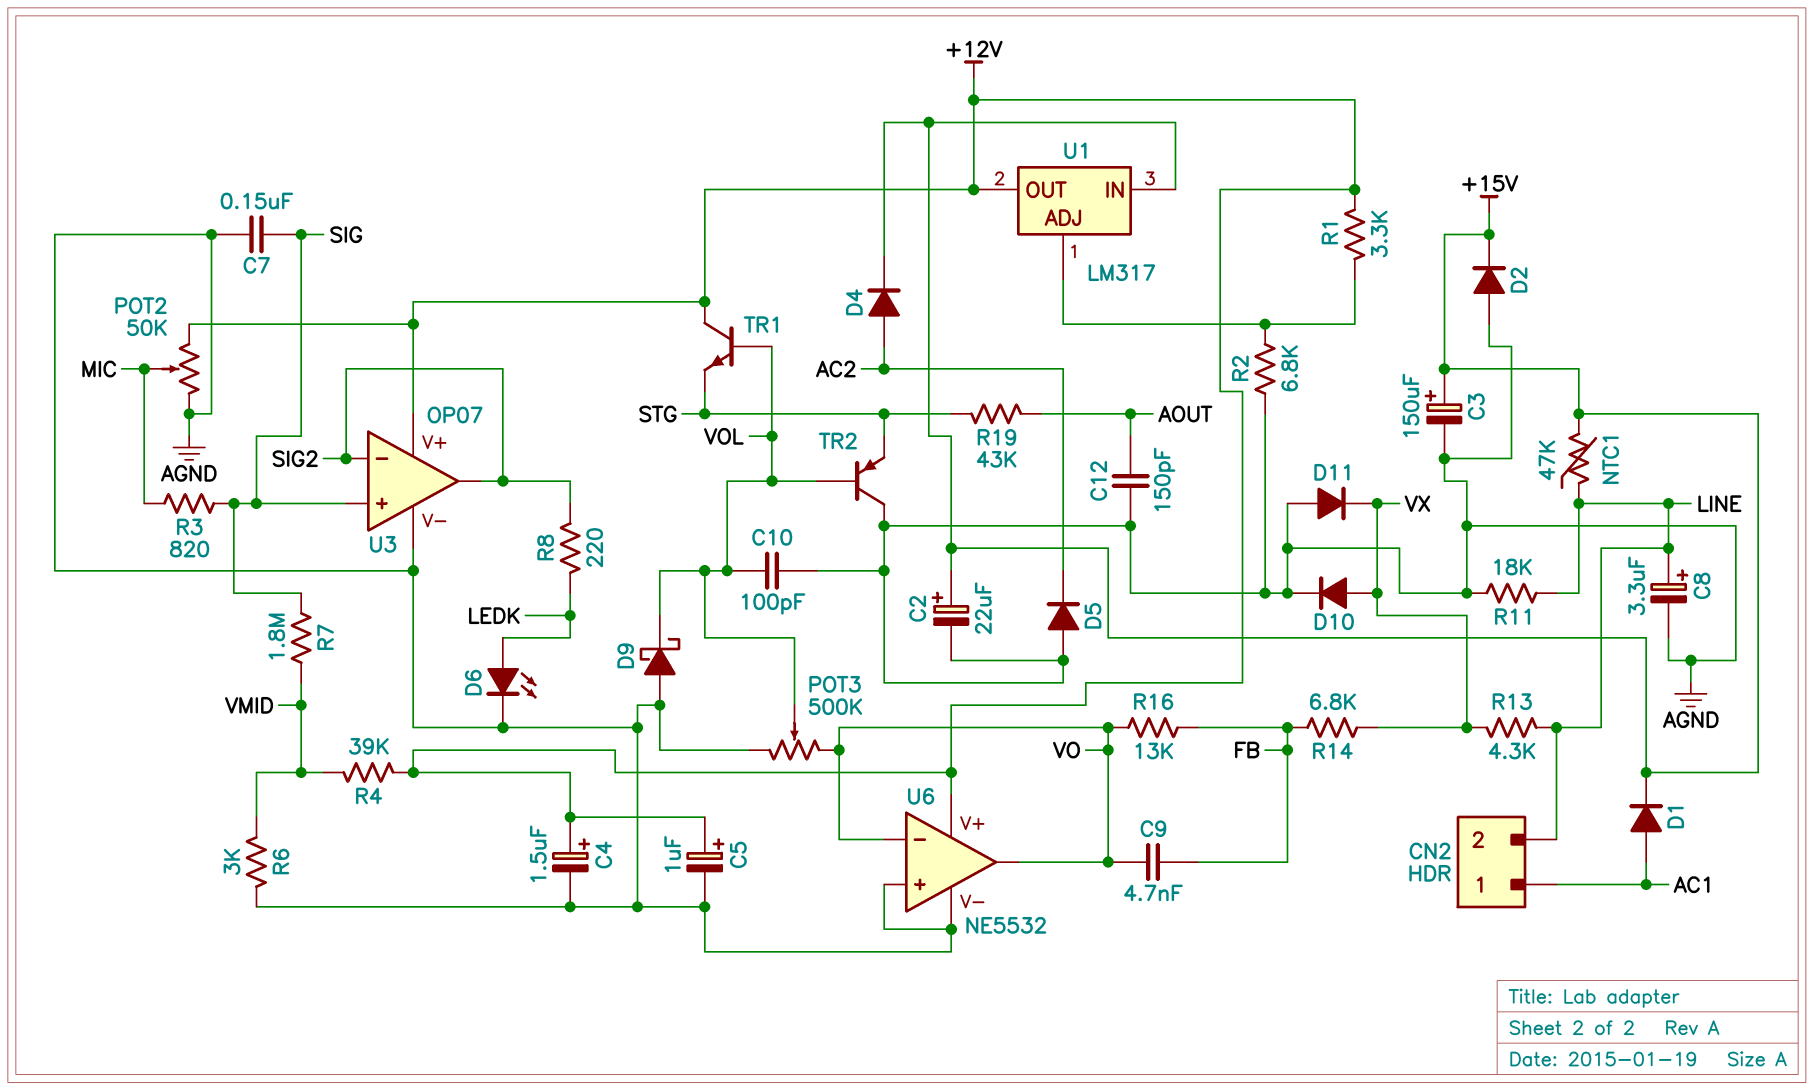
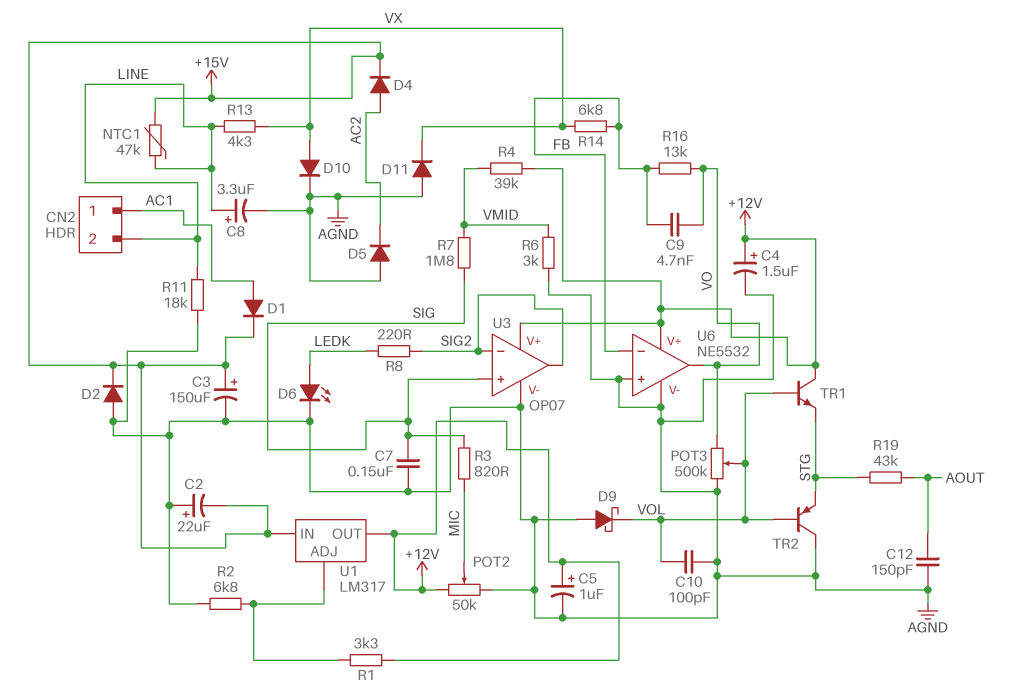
C2: 22uF (plus +15V, minus AGND) -> 22uF (plus AGND, minus +15V)
U6 pin in-: VO -> FB

